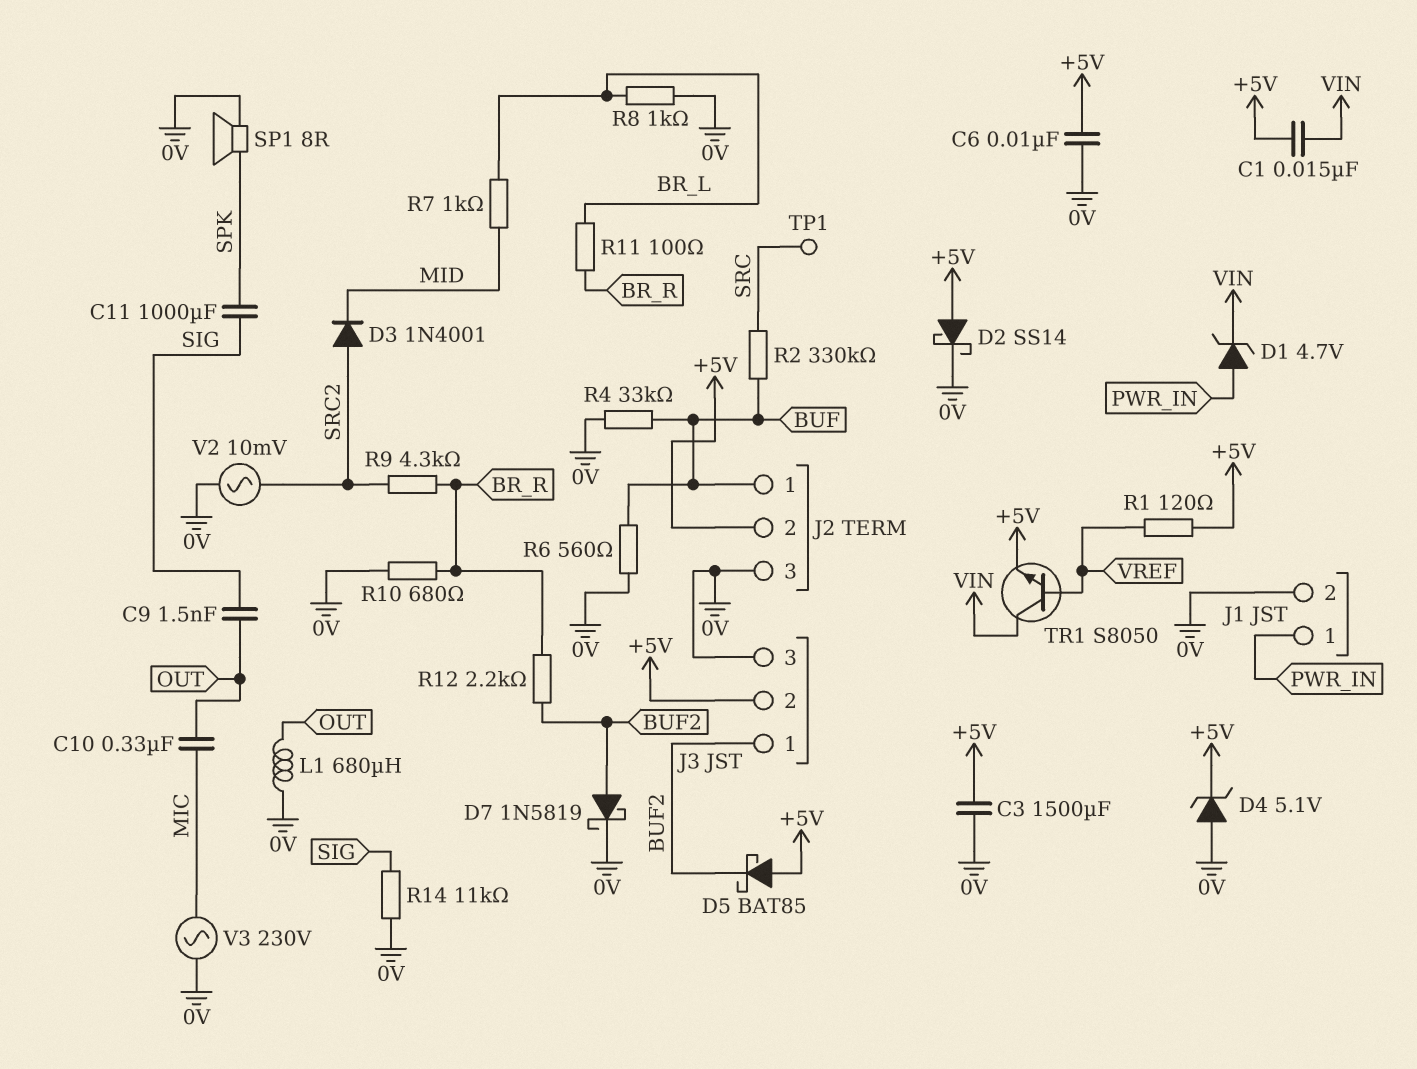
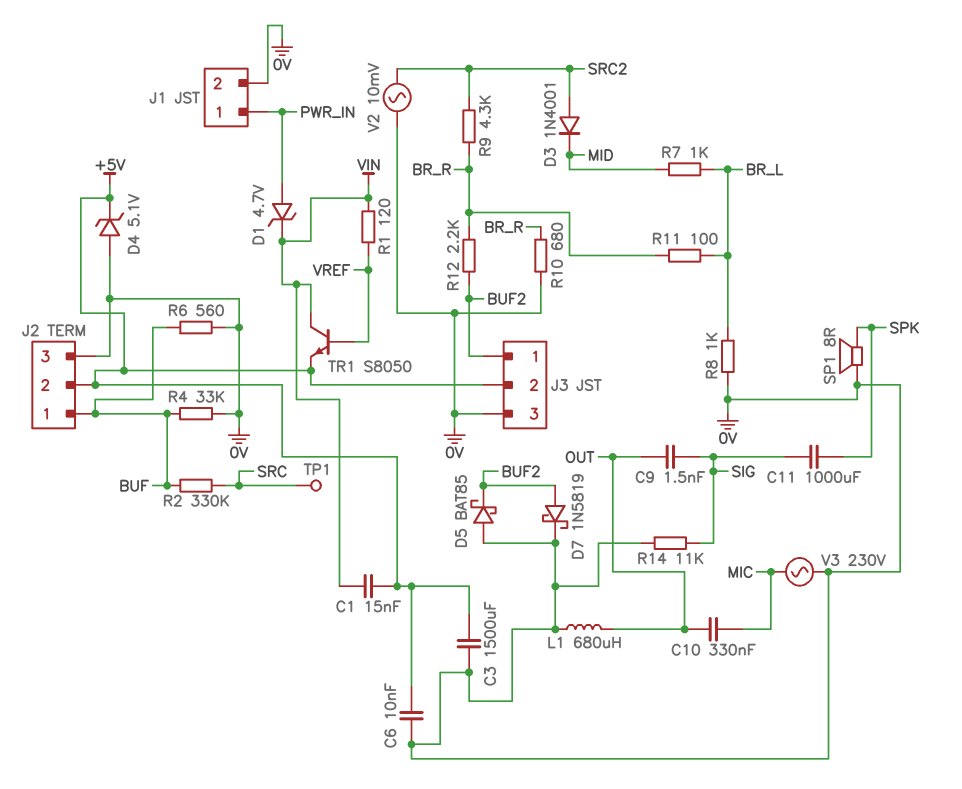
D2: schottky SS14 (A +5V, K 0V) -> none
D5: schottky BAT85 (A +5V, K BUF2) -> schottky BAT85 (A 0V, K BUF2)
R1: 120 (+5V, VREF) -> 120 (VIN, VREF)

